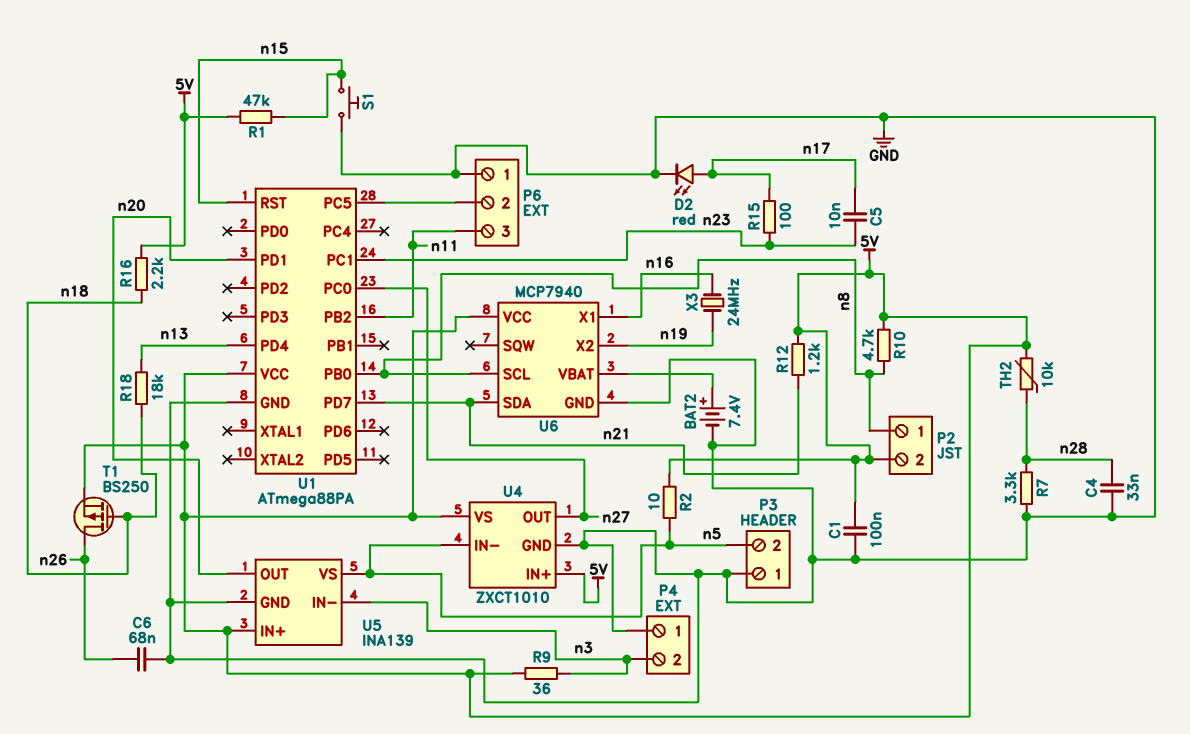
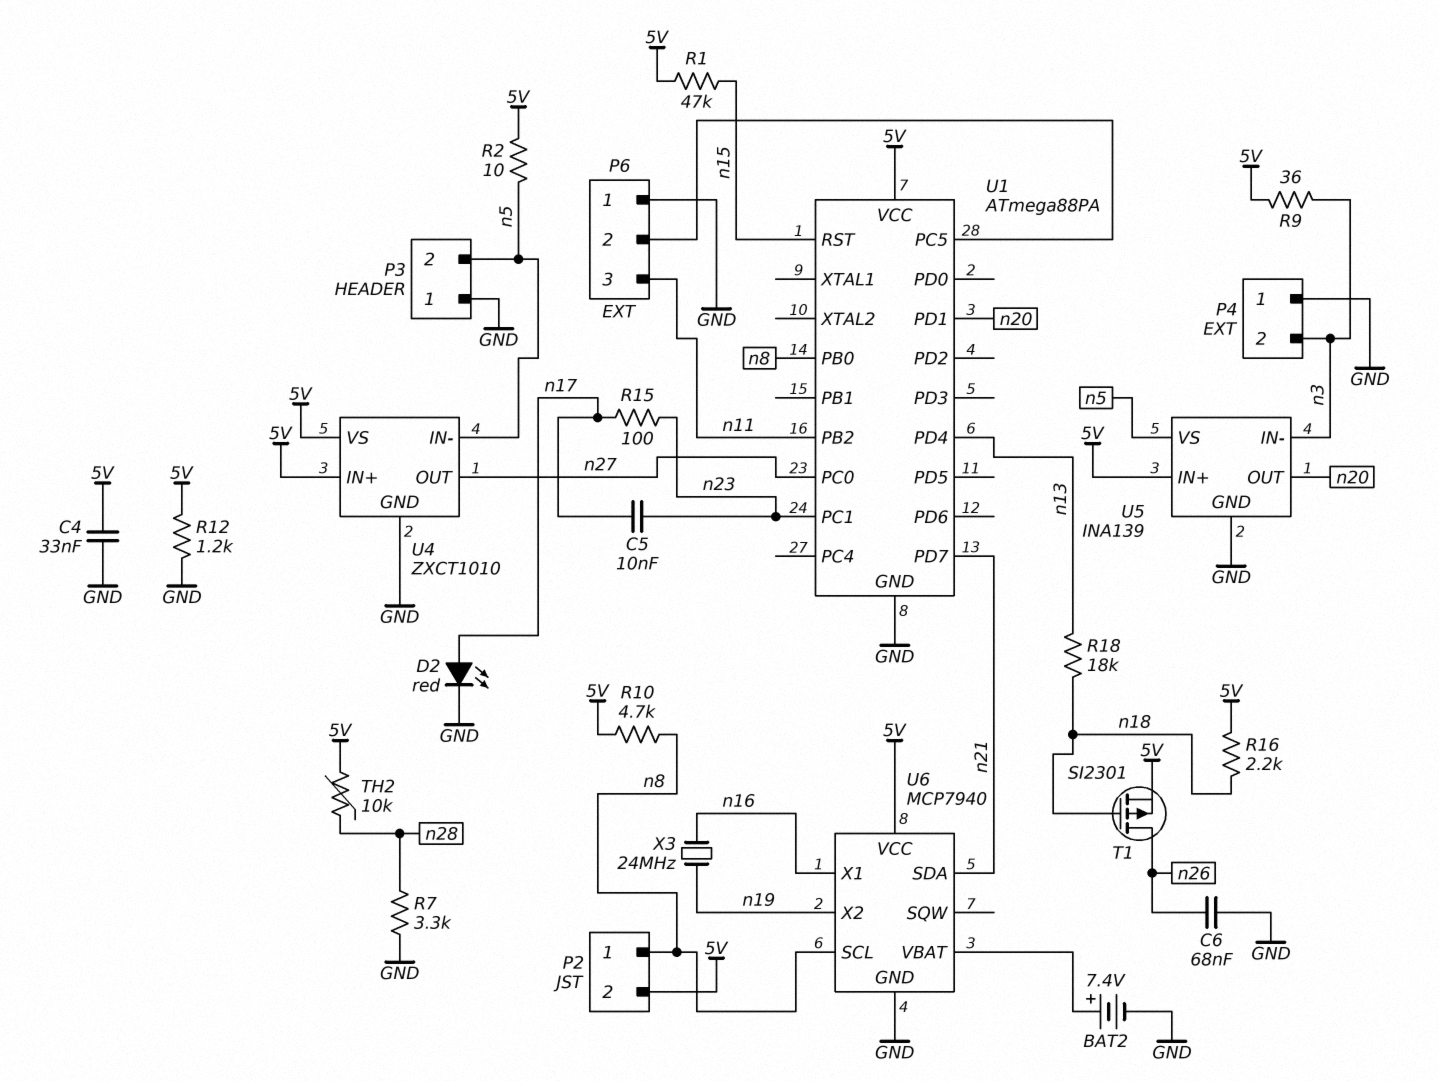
C1: 100nF (5V, GND) -> none
C4: 33nF (GND, n28) -> 33nF (5V, GND)
R12: 1.2k (5V, n21) -> 1.2k (5V, GND)
S1: button (GND, n15) -> none
T1: PMOS BS250 (G n18, D n26, S 5V) -> PMOS SI2301 (G n18, D n26, S 5V)

